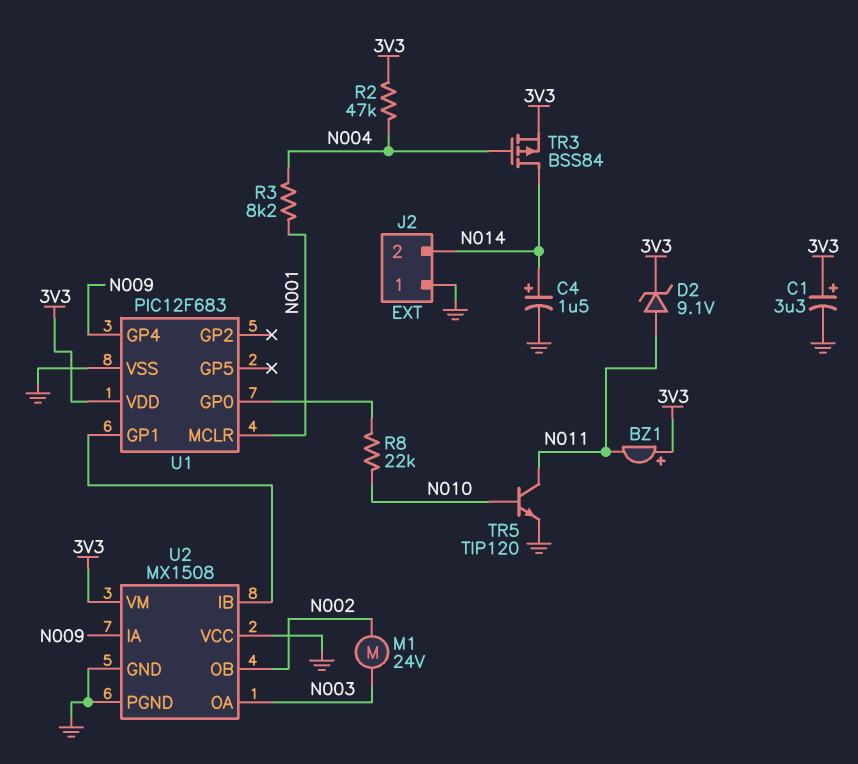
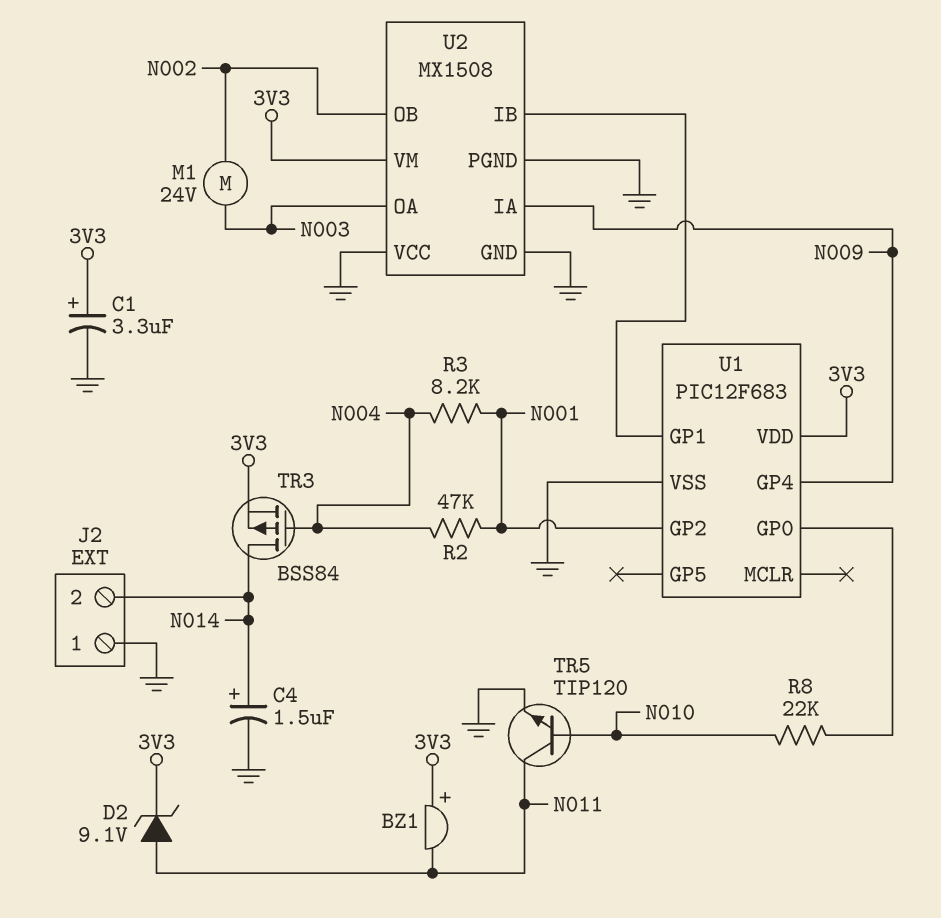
R2: 47k (3V3, N004) -> 47k (N001, N004)
U1 pin GP2: none -> N001
U1 pin MCLR: N001 -> none

